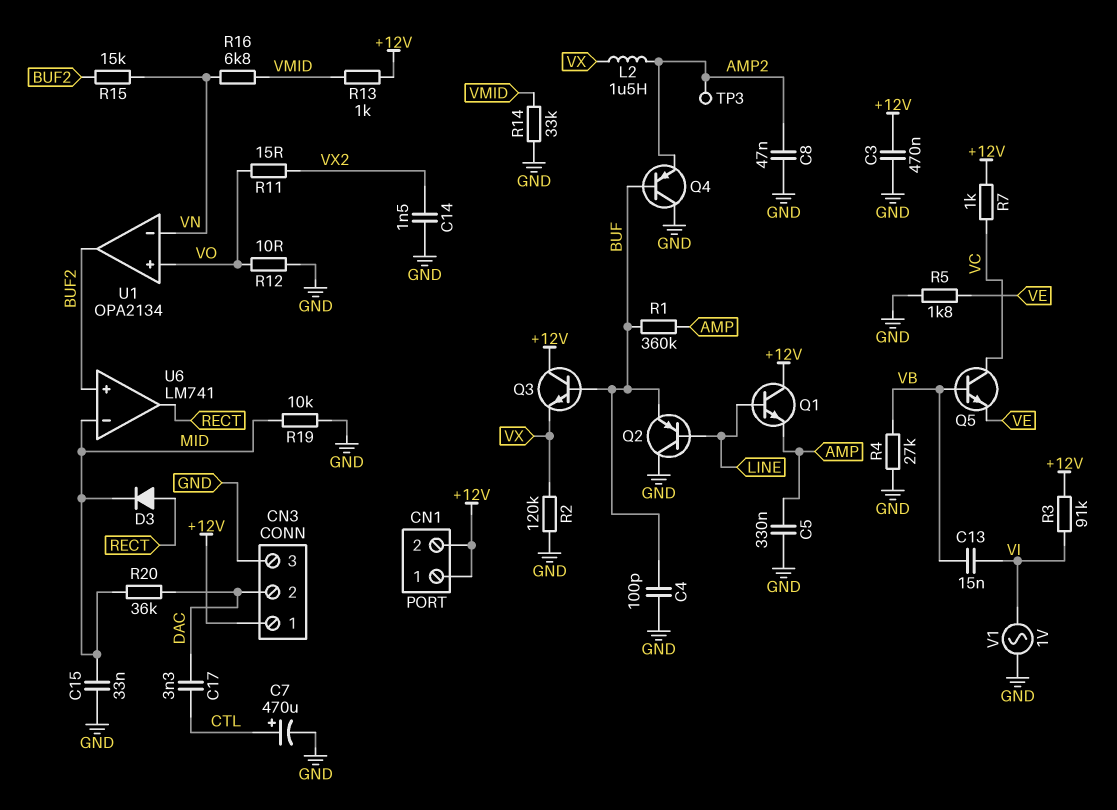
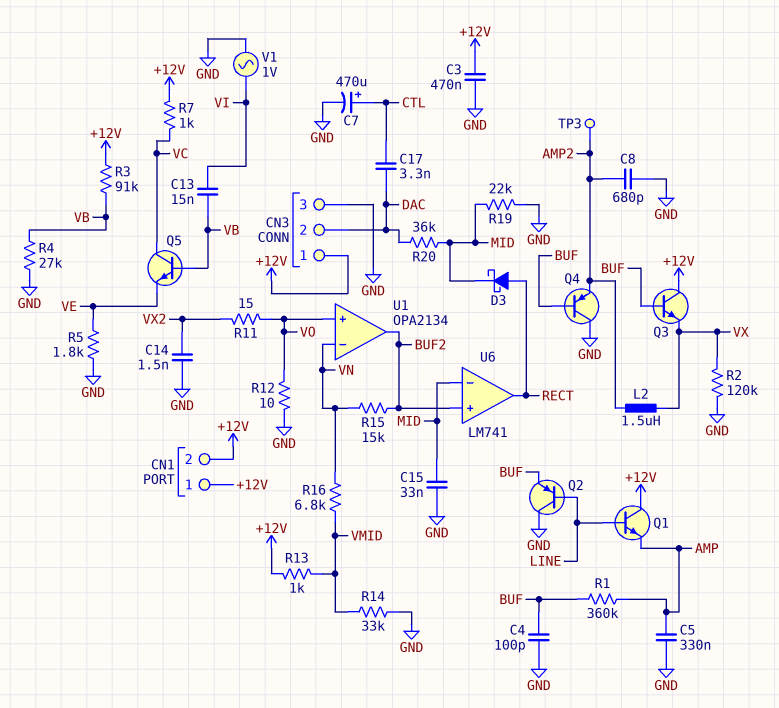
C8: 47nF (AMP2, GND) -> 680pF (AMP2, GND)
D3: diode (A RECT, K MID) -> schottky (A RECT, K MID)
R3: 91k (+12V, VI) -> 91k (+12V, VB)
R19: 10k (GND, MID) -> 22k (GND, MID)

